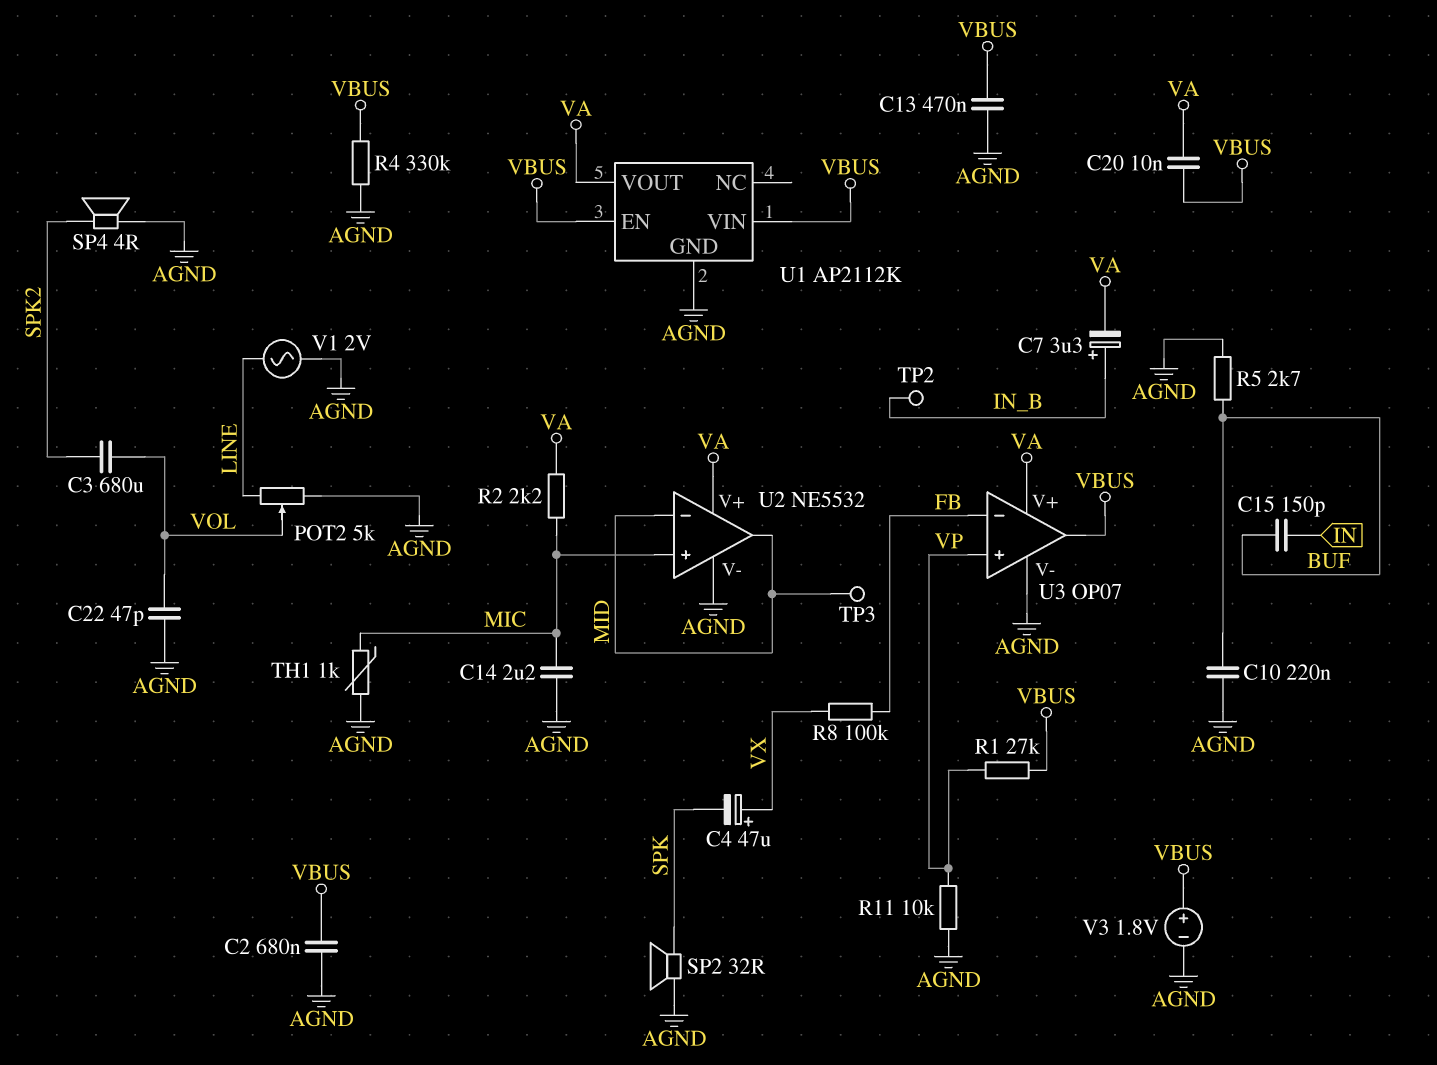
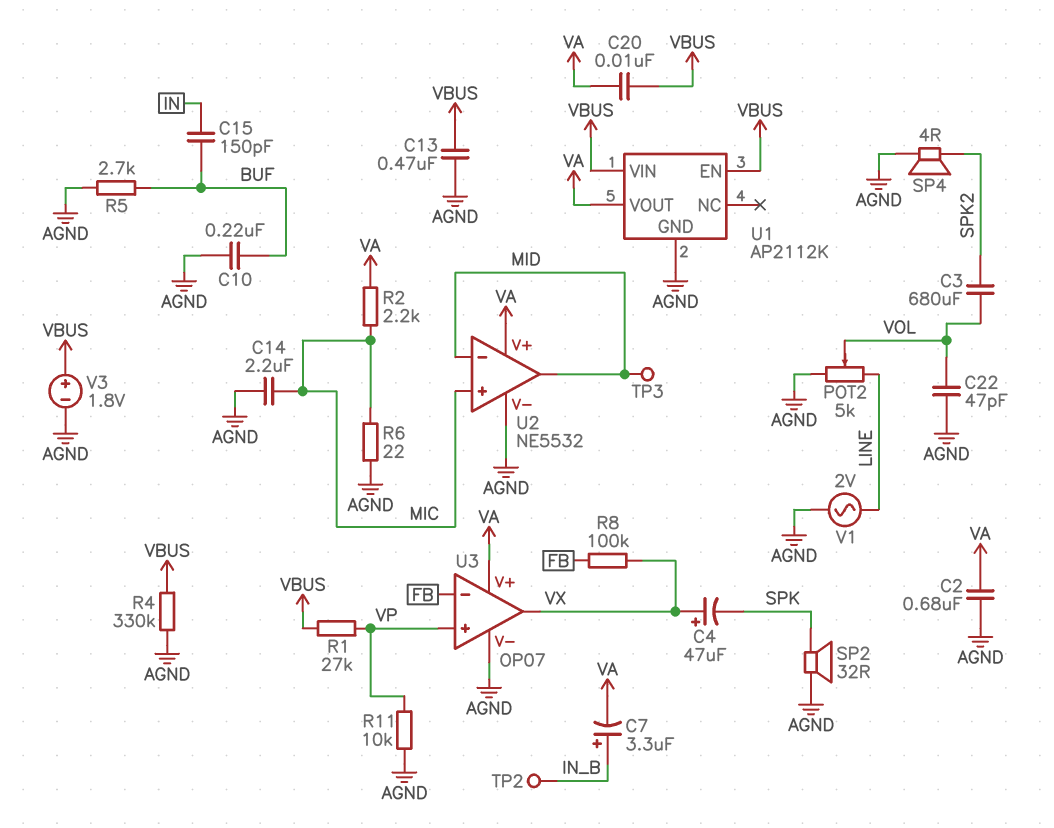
C2: 680nF (AGND, VBUS) -> 680nF (AGND, VA)
R6: none -> 22 (AGND, MIC)
TH1: 1k (AGND, MIC) -> none
U3 pin out: VBUS -> VX

